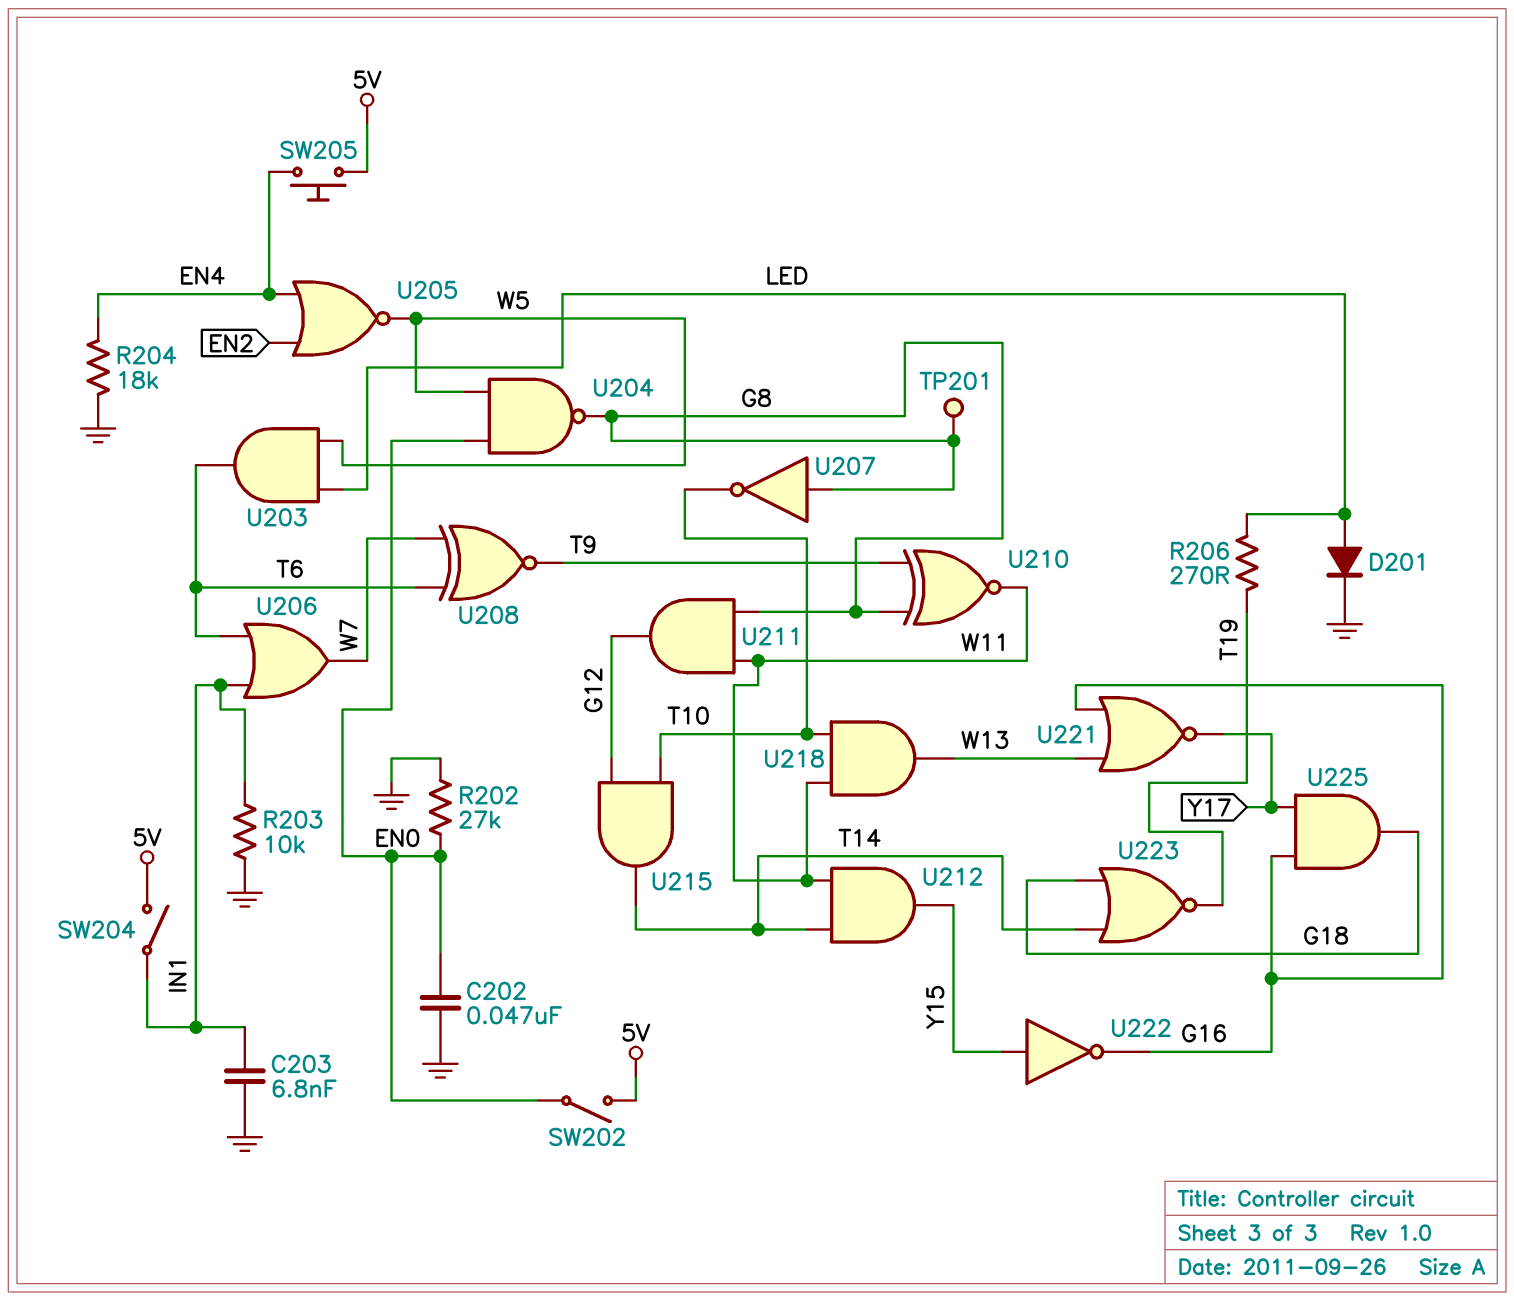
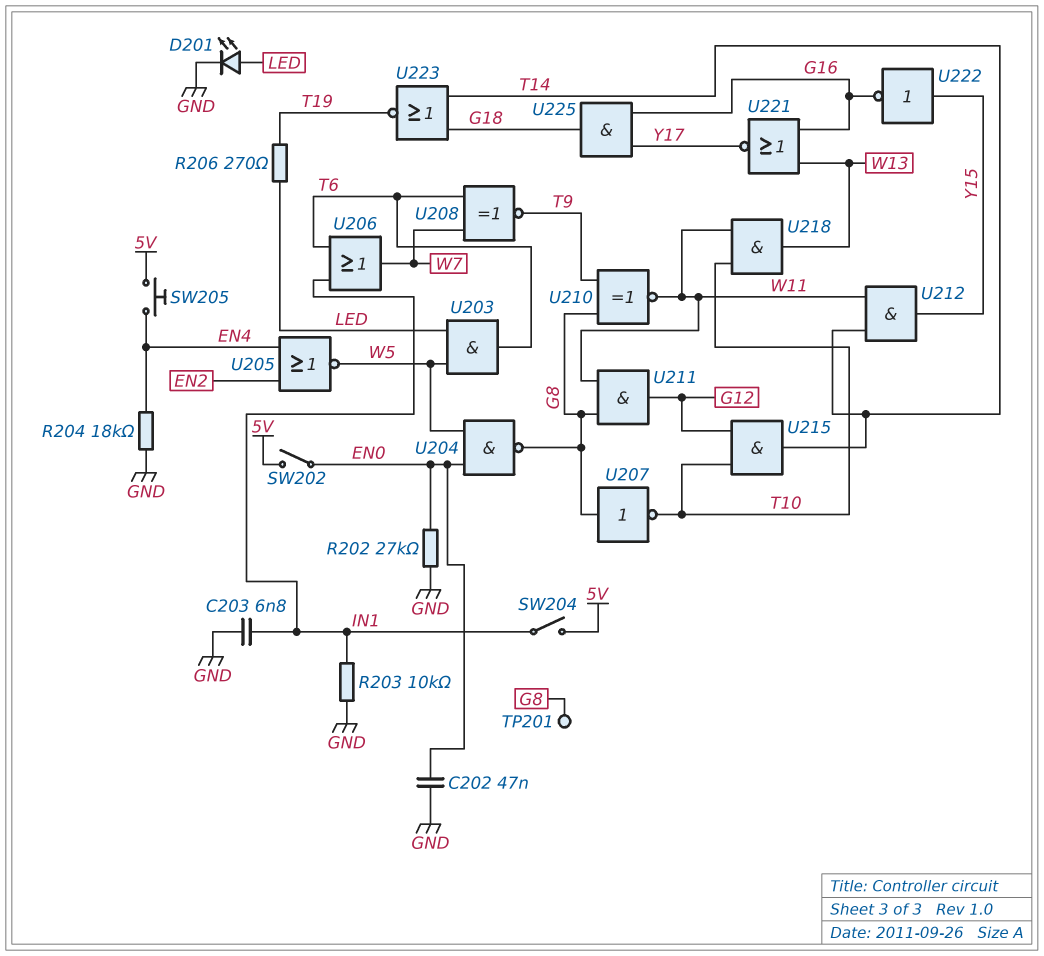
D201: diode (A LED, K GND) -> LED (A LED, K GND)

